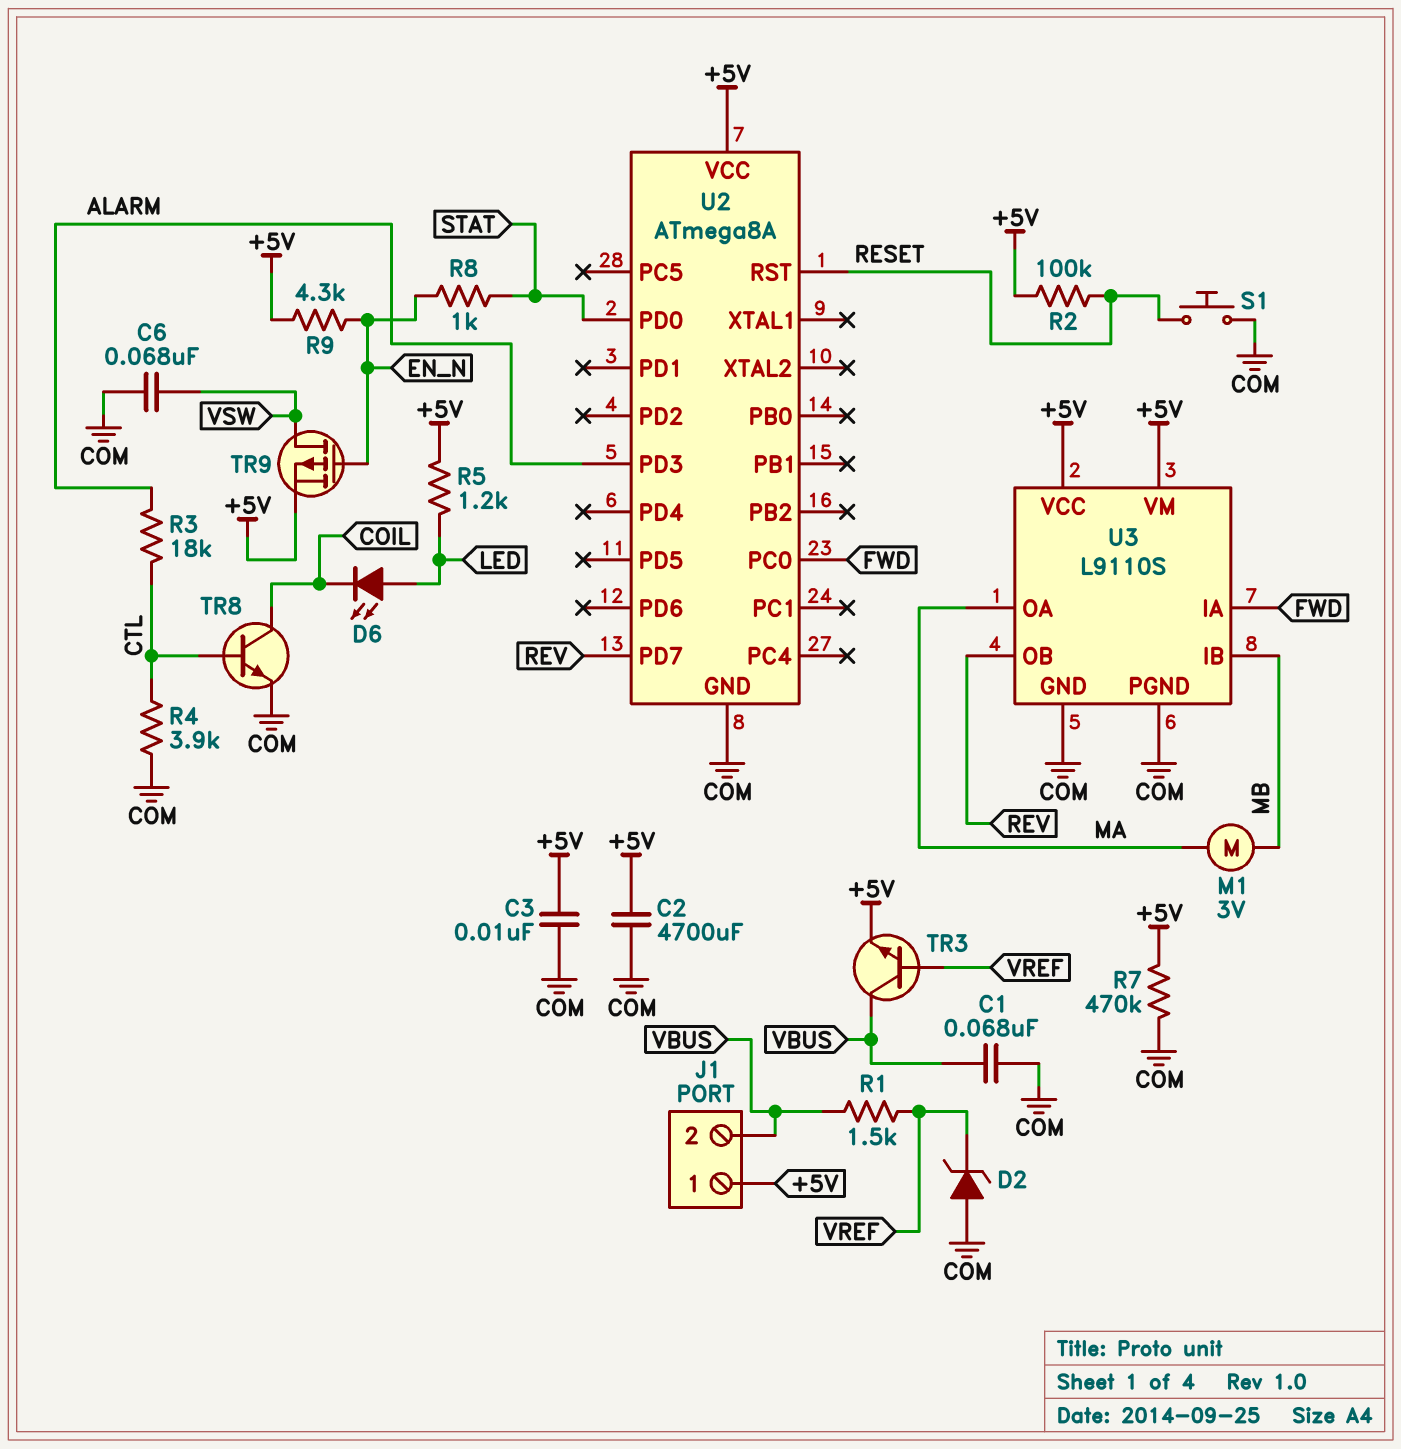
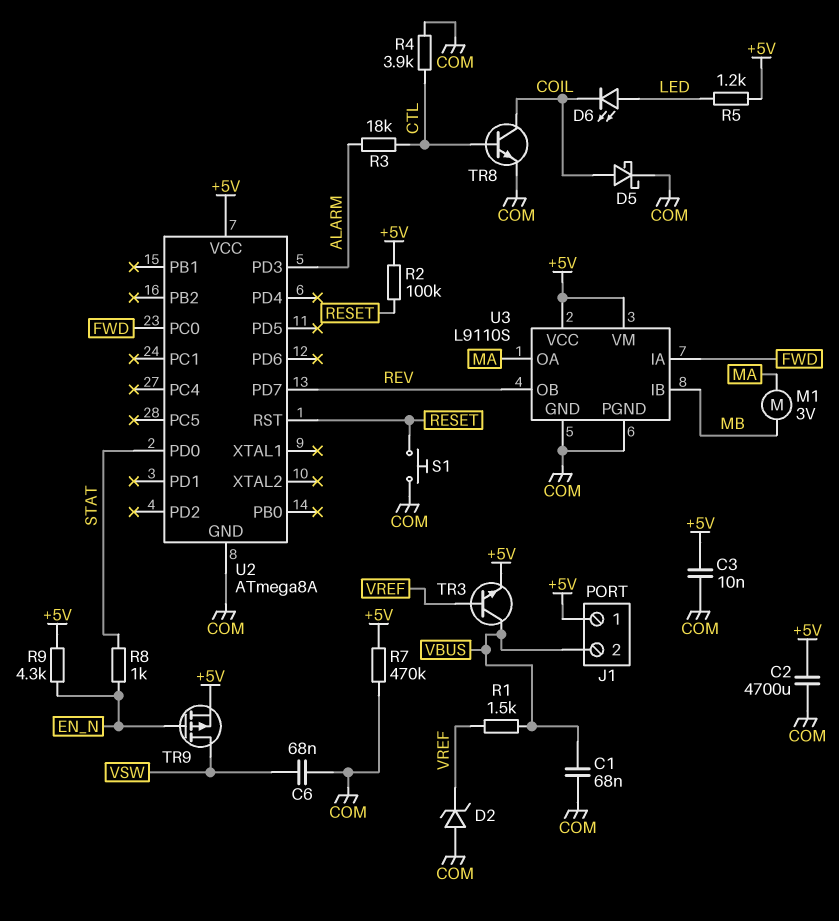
D5: none -> schottky (A COIL, K COM)

